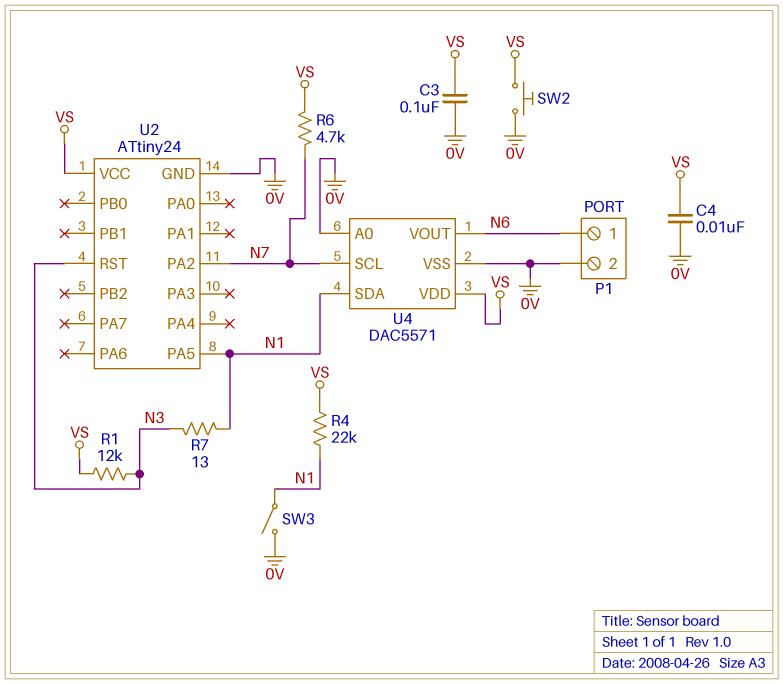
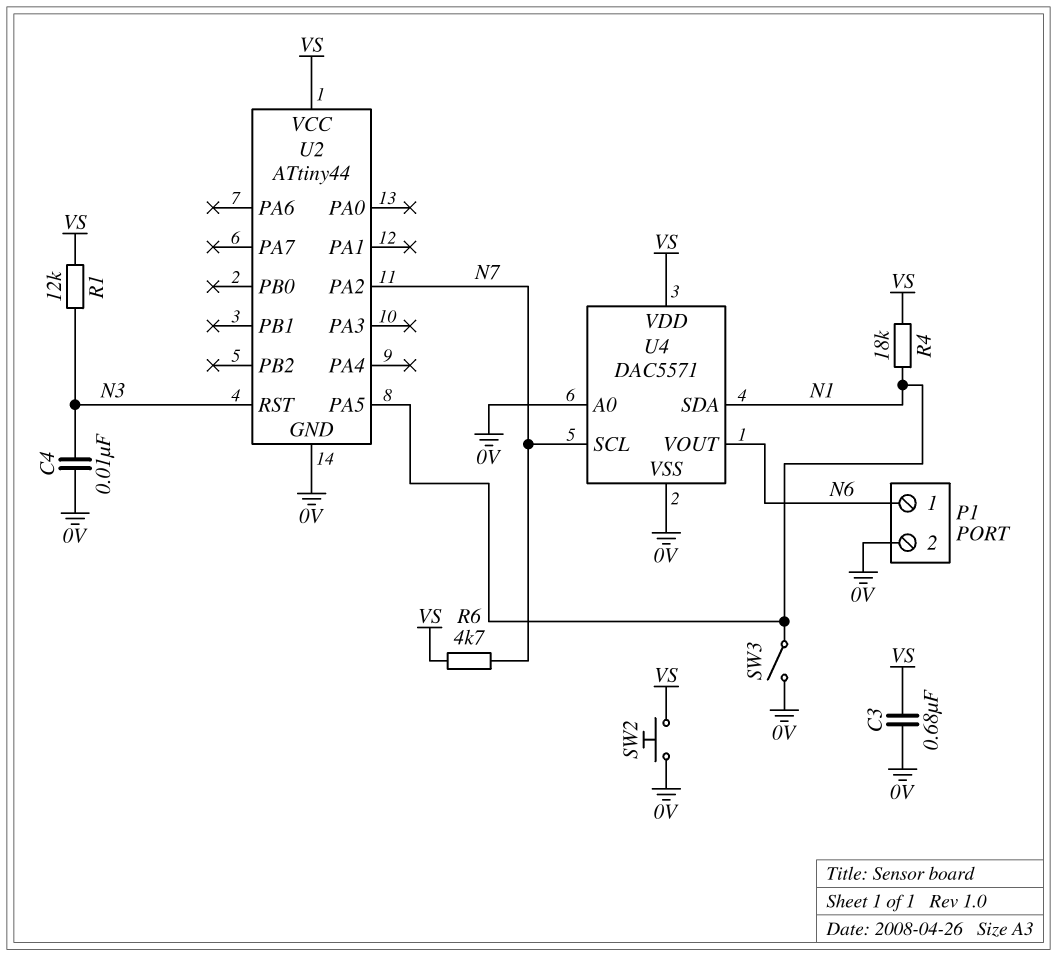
C3: 100nF (0V, VS) -> 680nF (0V, VS)
C4: 10nF (0V, VS) -> 10nF (0V, N3)
R4: 22k (N1, VS) -> 18k (N1, VS)
R7: 13 (N1, N3) -> none
U2: ATtiny24 -> ATtiny44

